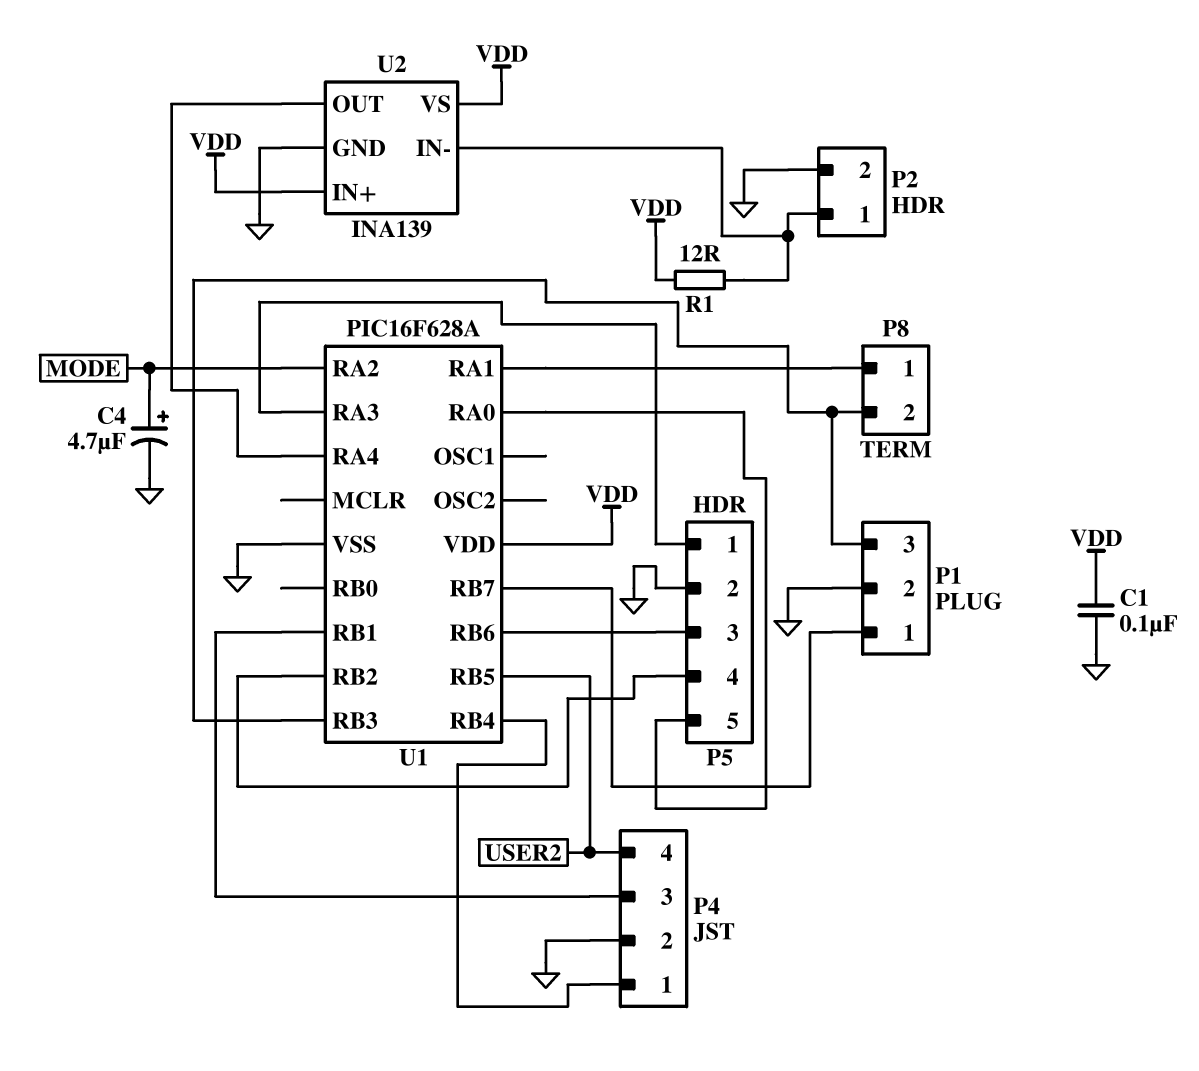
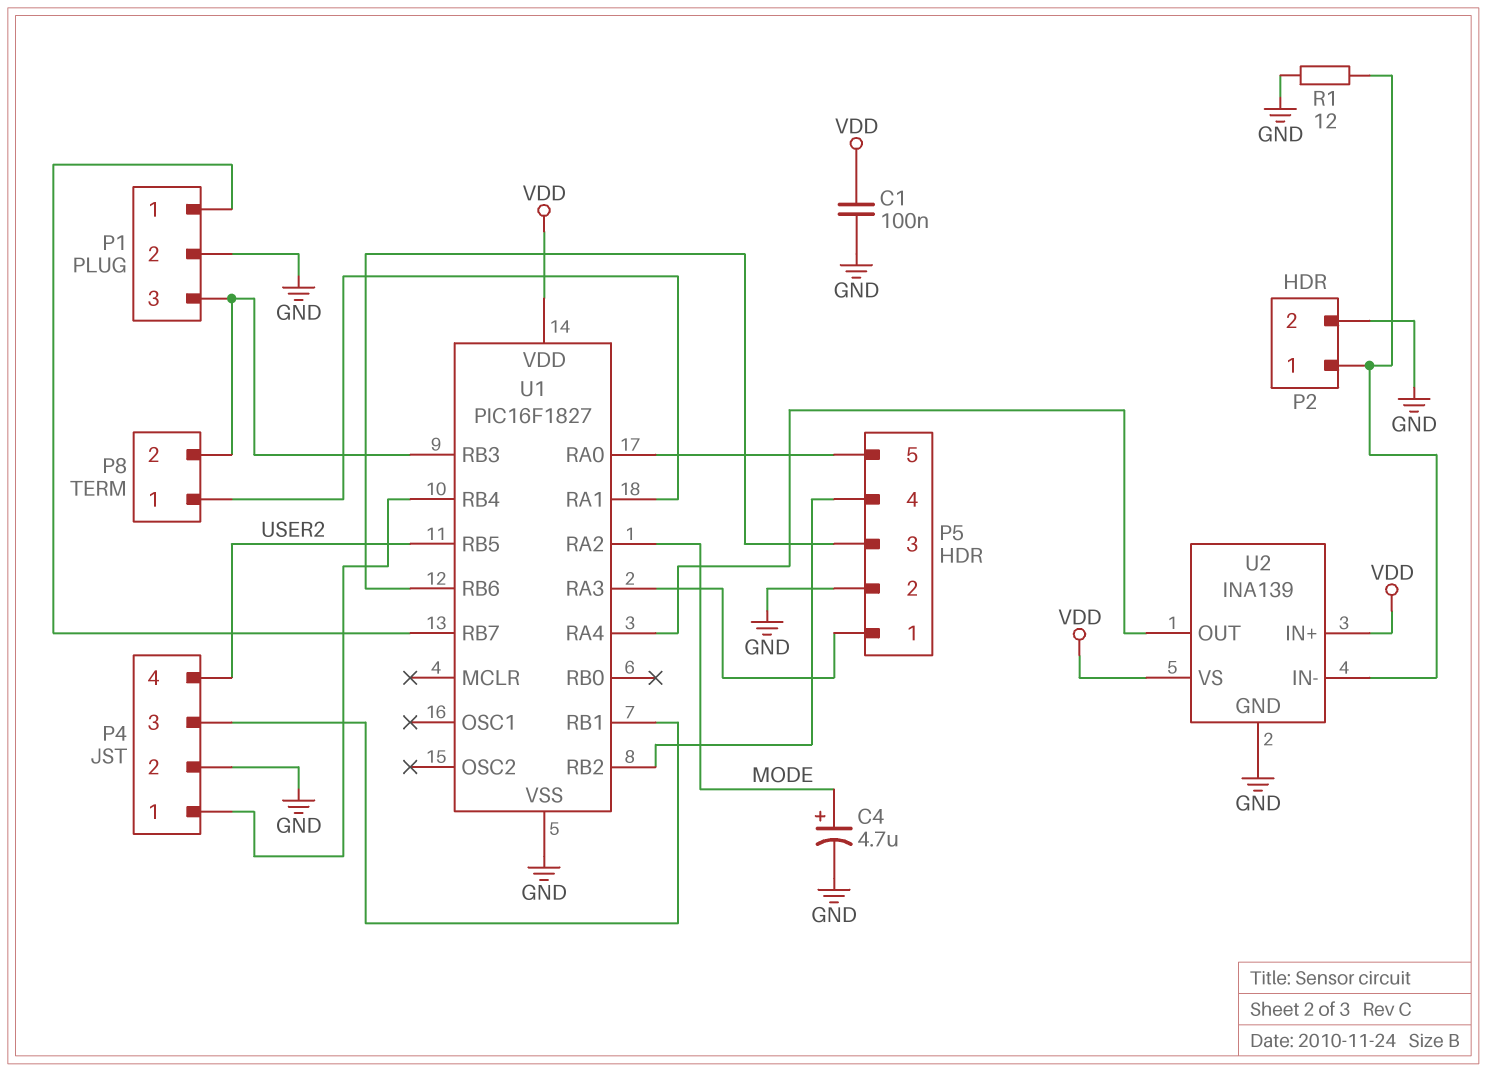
R1: 12 (P2/1, VDD) -> 12 (GND, P2/1)
U1: PIC16F628A -> PIC16F1827

